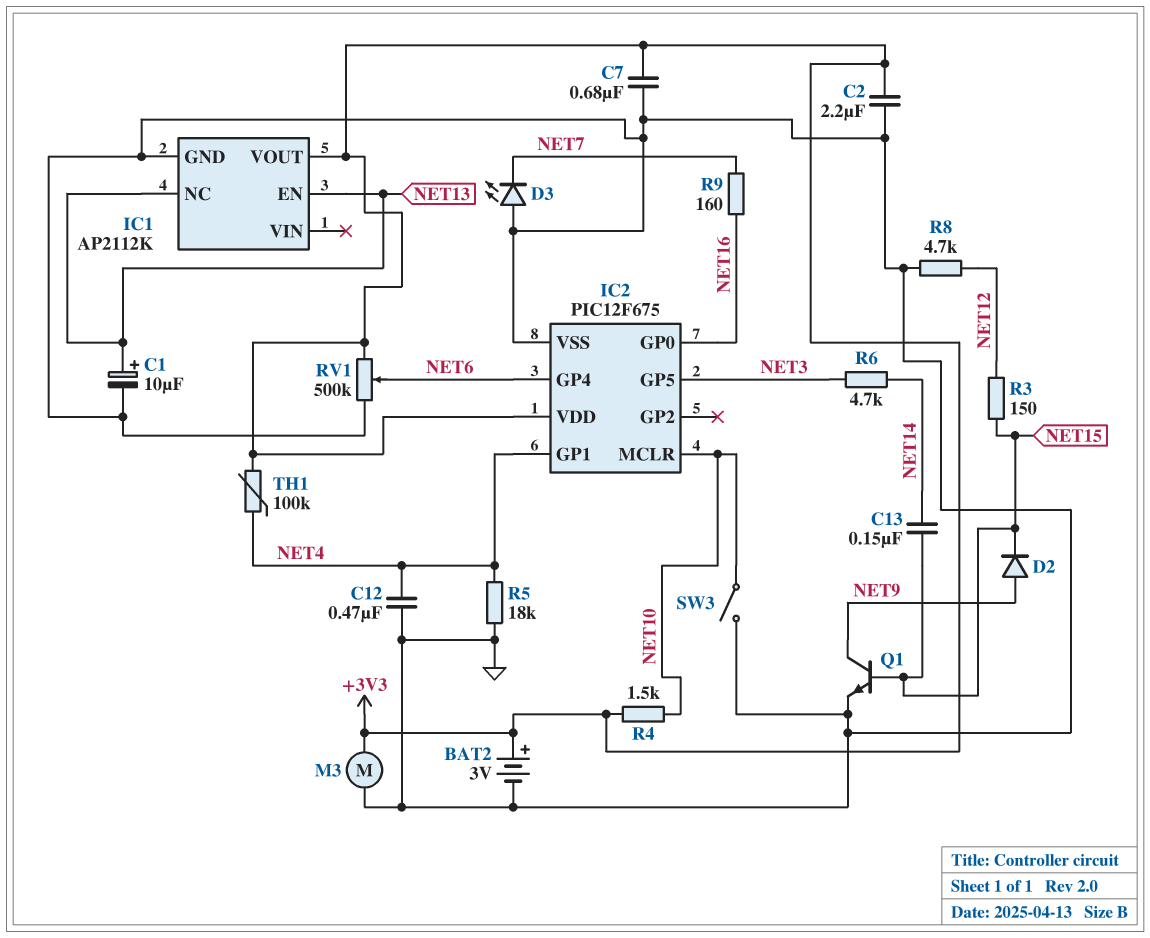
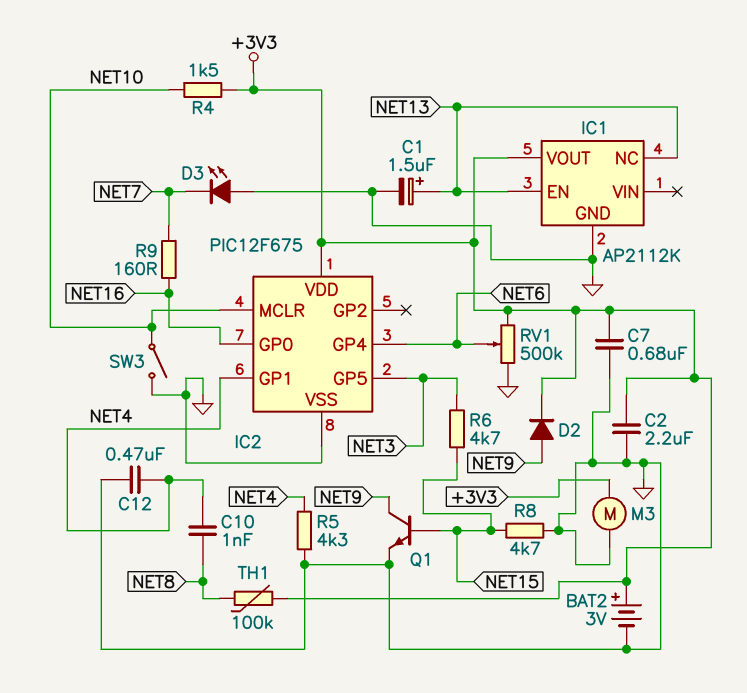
C1: 10uF (plus NET13, minus GND) -> 1.5uF (plus NET13, minus GND)
C10: none -> 1nF (NET4, NET8)
C13: 150nF (NET14, NET15) -> none
D2: diode (A NET9, K NET15) -> diode (A NET9, K +3V3)
R3: 150 (NET12, NET15) -> none
R5: 18k (GND, NET4) -> 4.3k (GND, NET4)
R6: 4.7k (NET3, NET14) -> 4.7k (NET3, NET15)
R8: 4.7k (GND, NET12) -> 4.7k (GND, NET15)
TH1: 100k (+3V3, NET4) -> 100k (+3V3, NET8)

